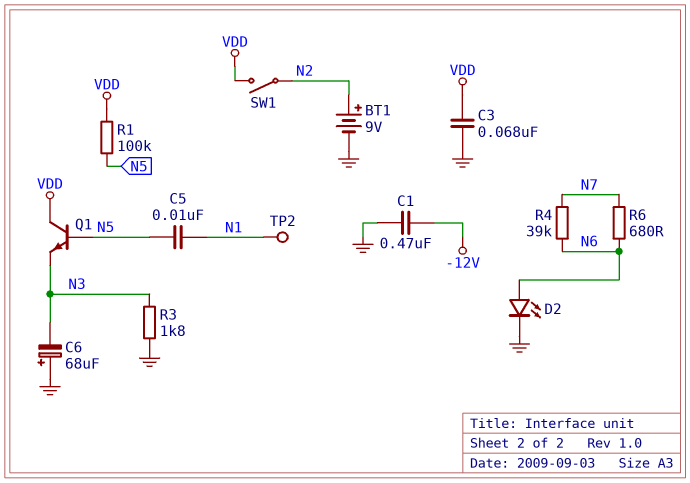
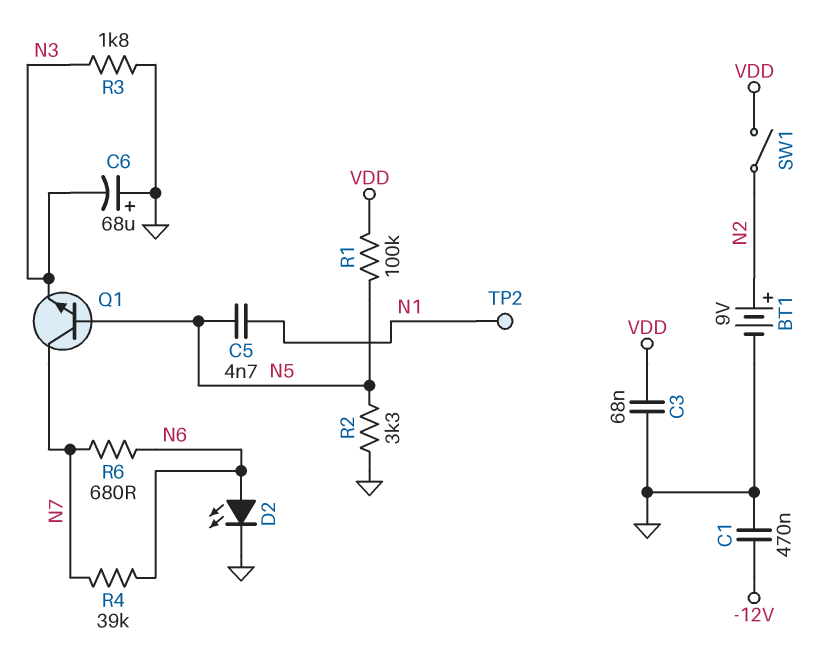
C5: 10nF (N1, N5) -> 4.7nF (N1, N5)
Q1: NPN (B N5, C VDD, E N3) -> NPN (B N5, C N7, E N3)
R2: none -> 3.3k (GND, N5)

